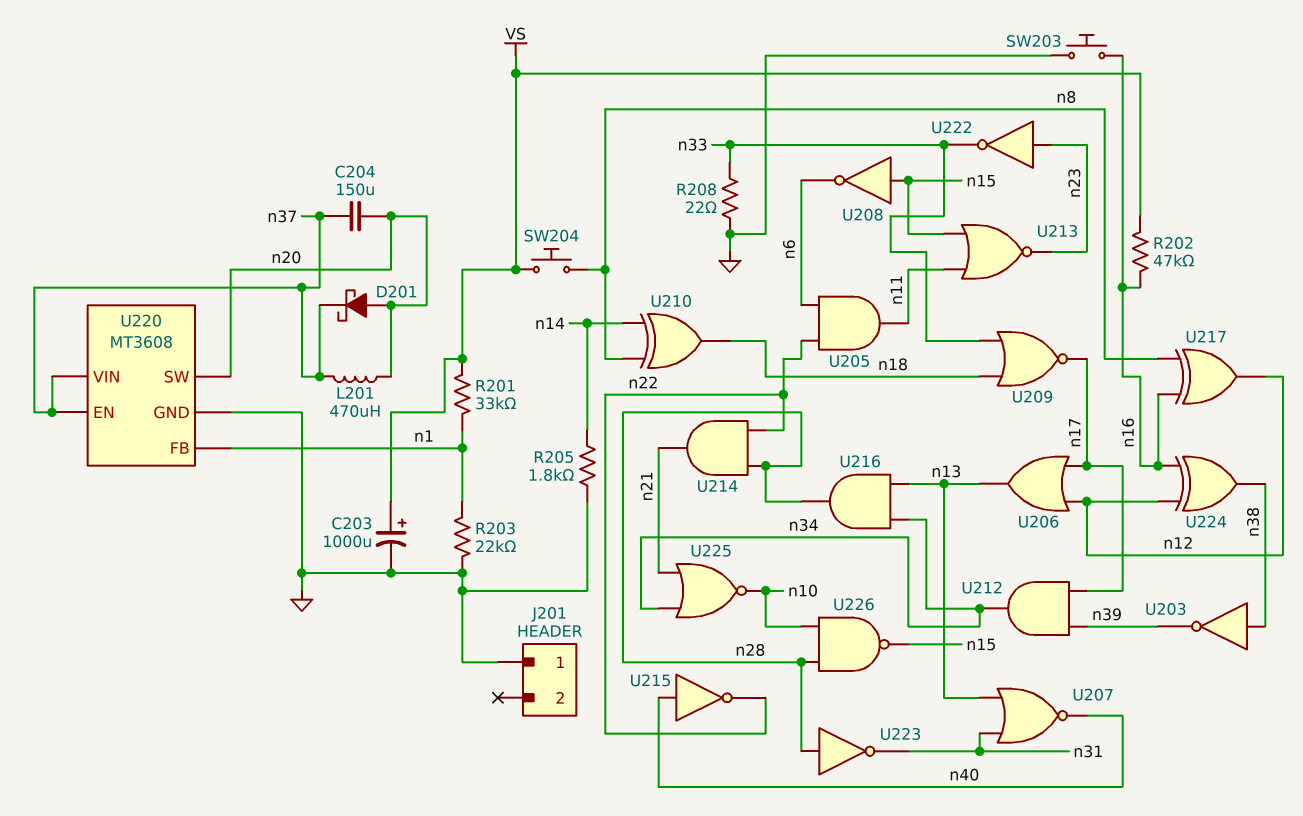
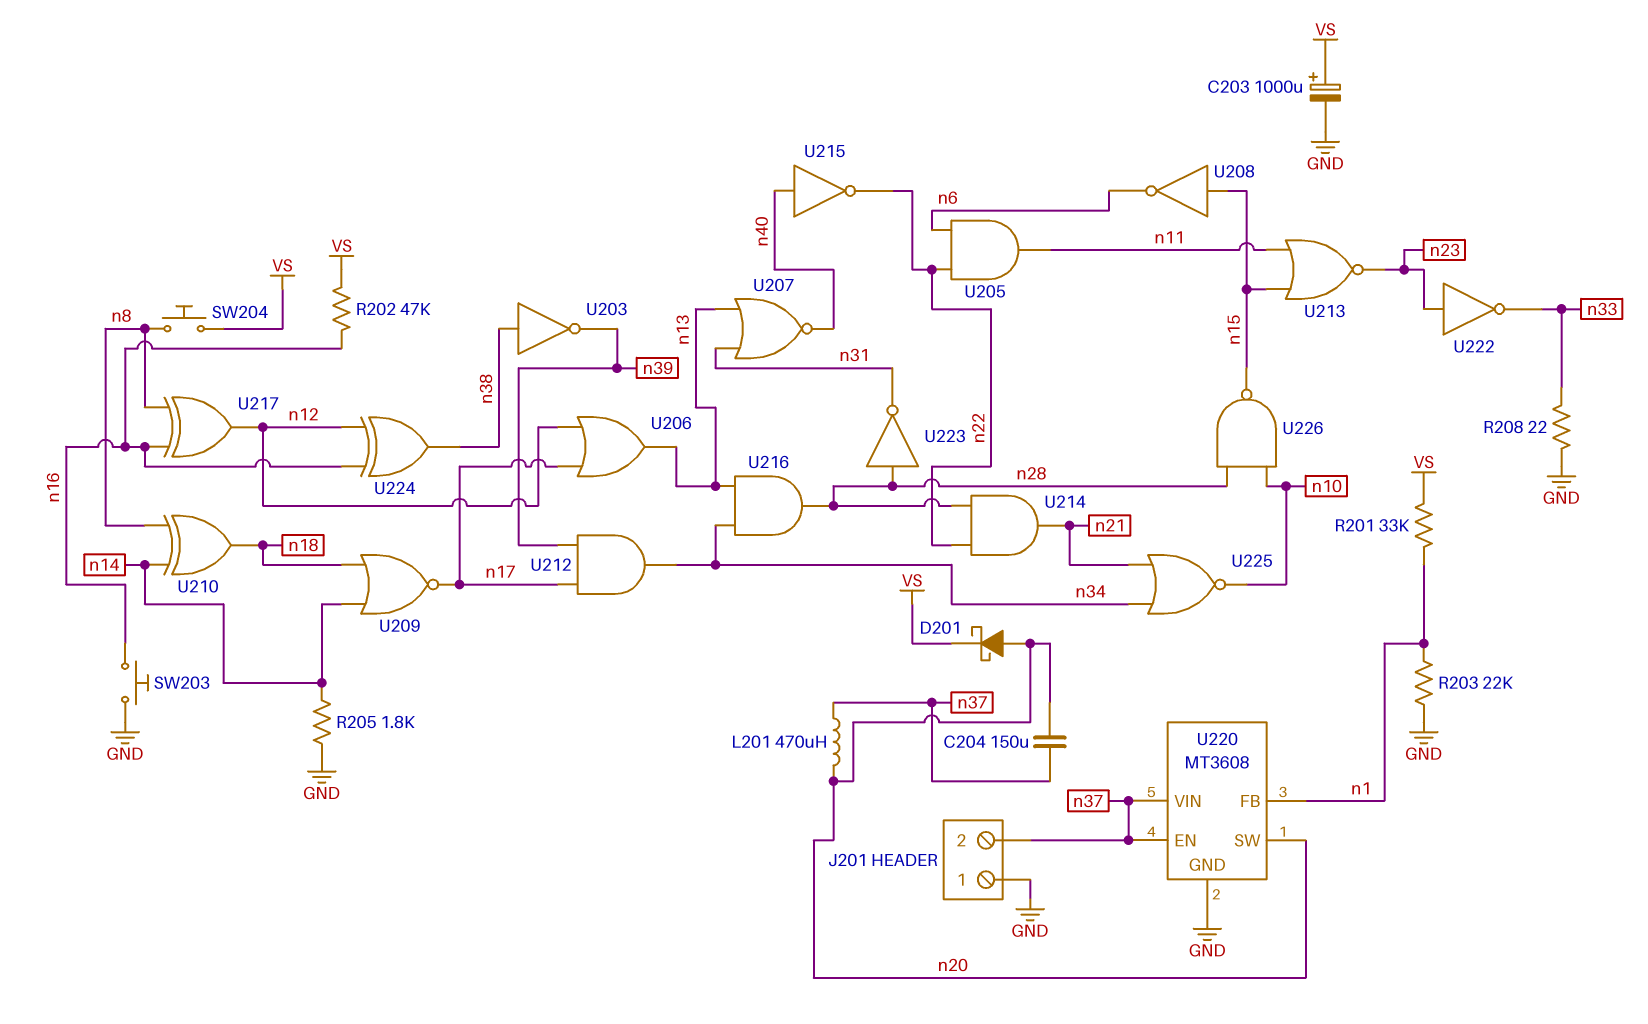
D201: schottky (A n20, K n37) -> schottky (A n20, K VS)
J201 pin 2: none -> n37
U209: NOR (in n18, in n33, out n17) -> NOR (in n14, in n18, out n17)

